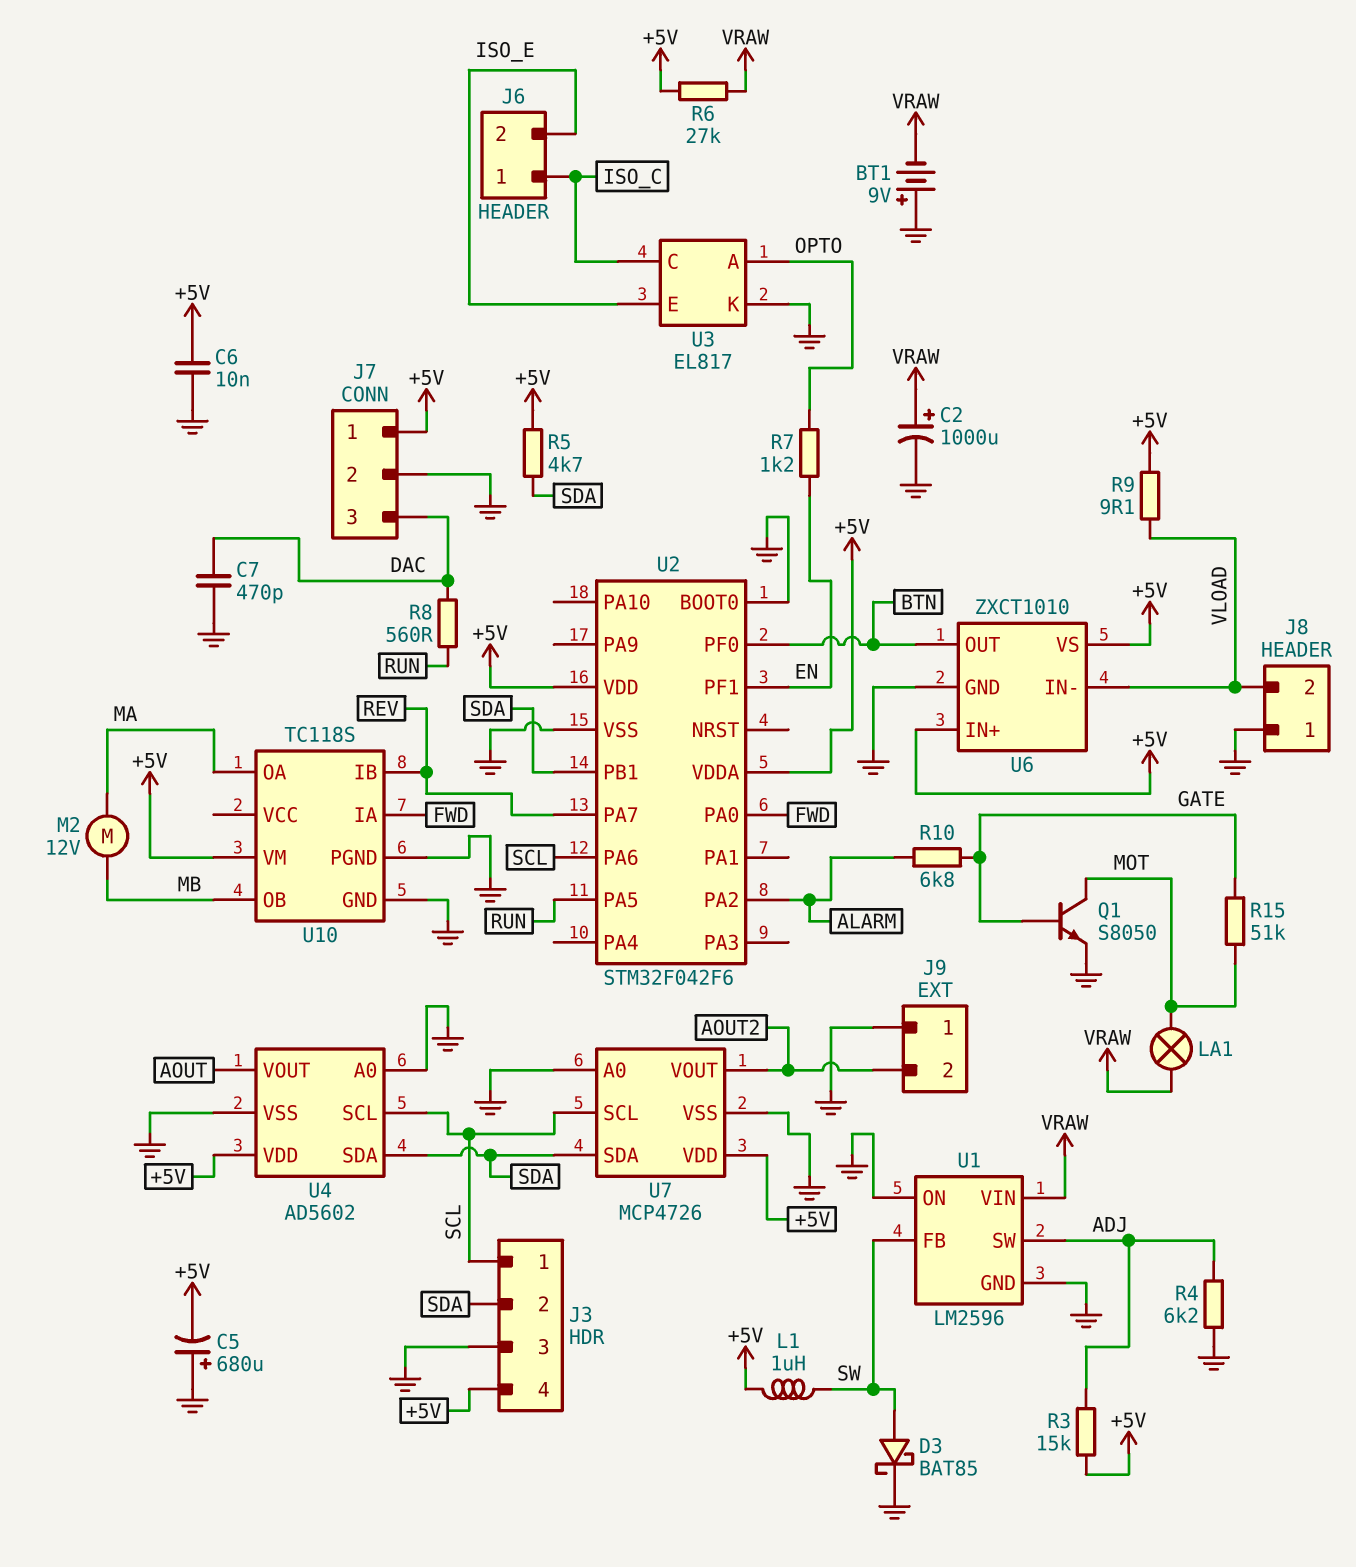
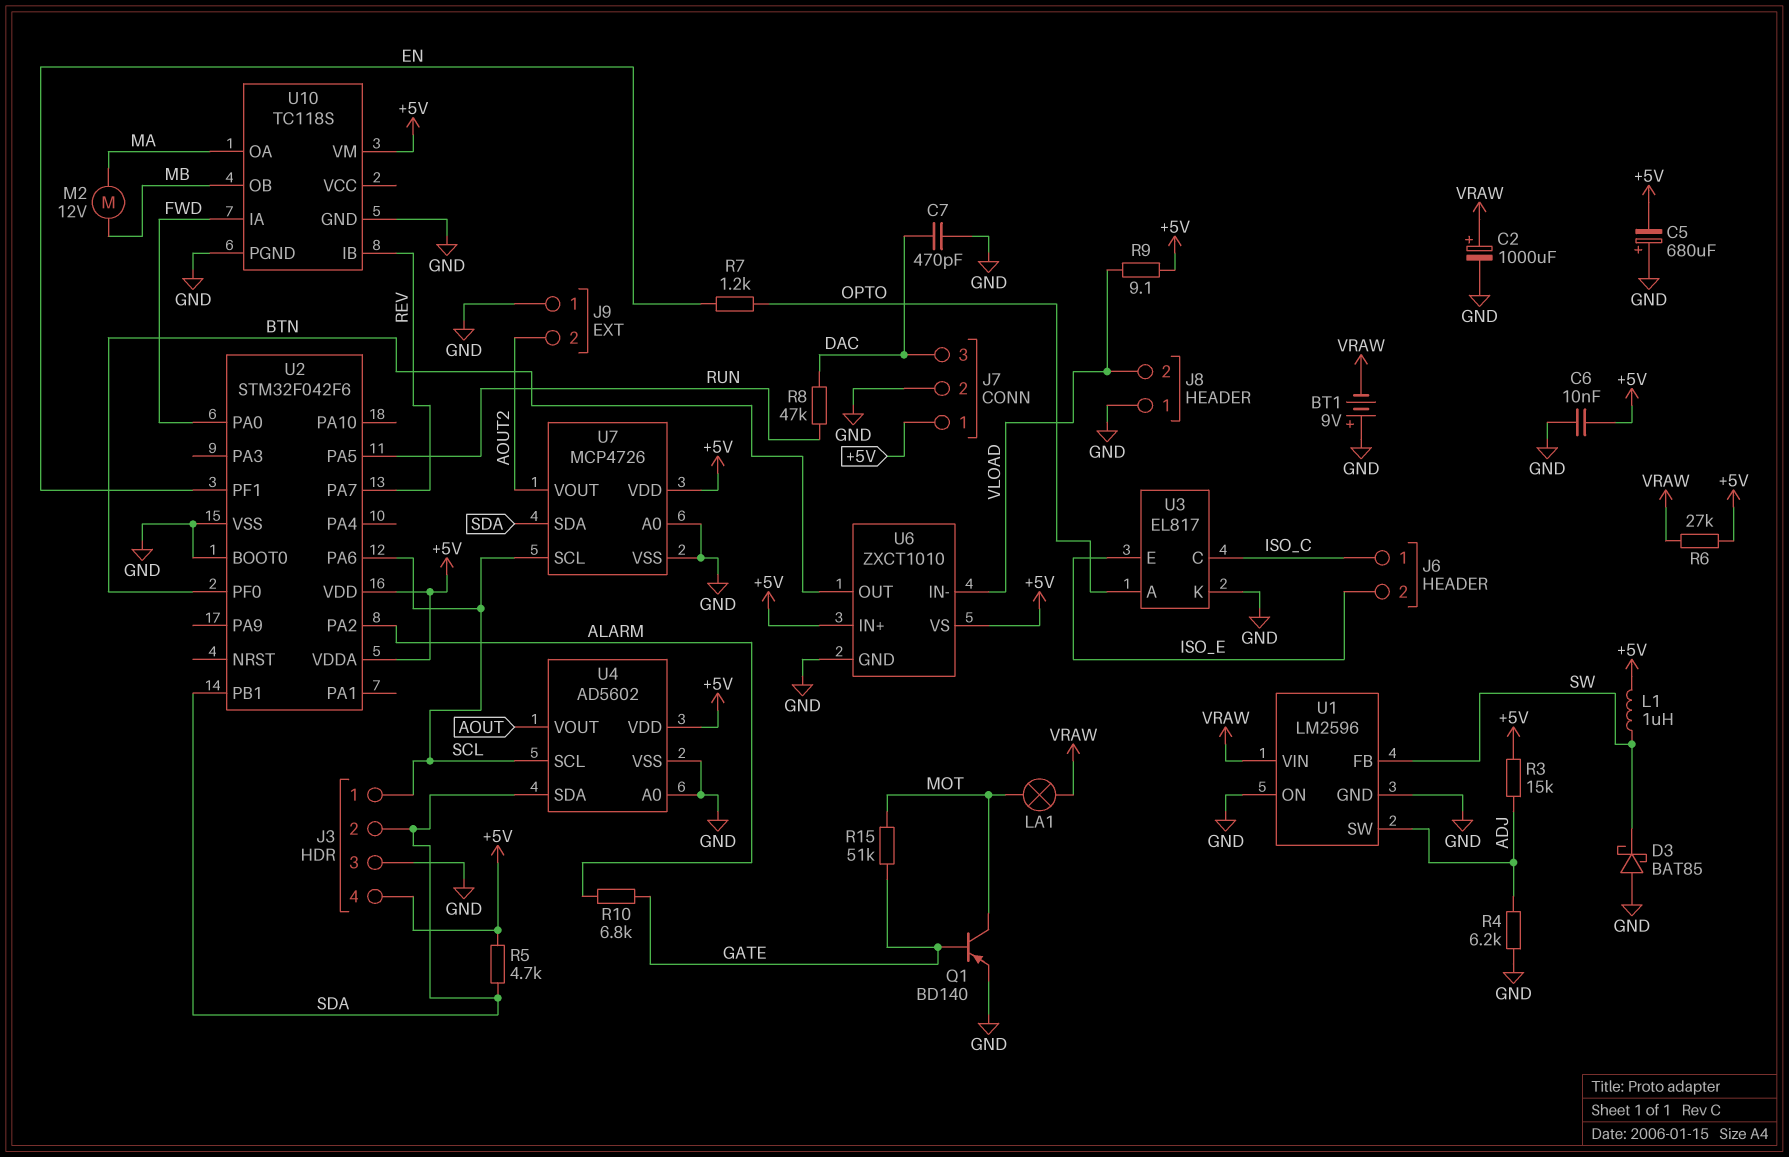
D3: schottky BAT85 (A SW, K GND) -> schottky BAT85 (A GND, K SW)
Q1: NPN S8050 (B GATE, C MOT, E GND) -> PNP BD140 (B GATE, C MOT, E GND)
R8: 560 (DAC, RUN) -> 47k (DAC, RUN)

